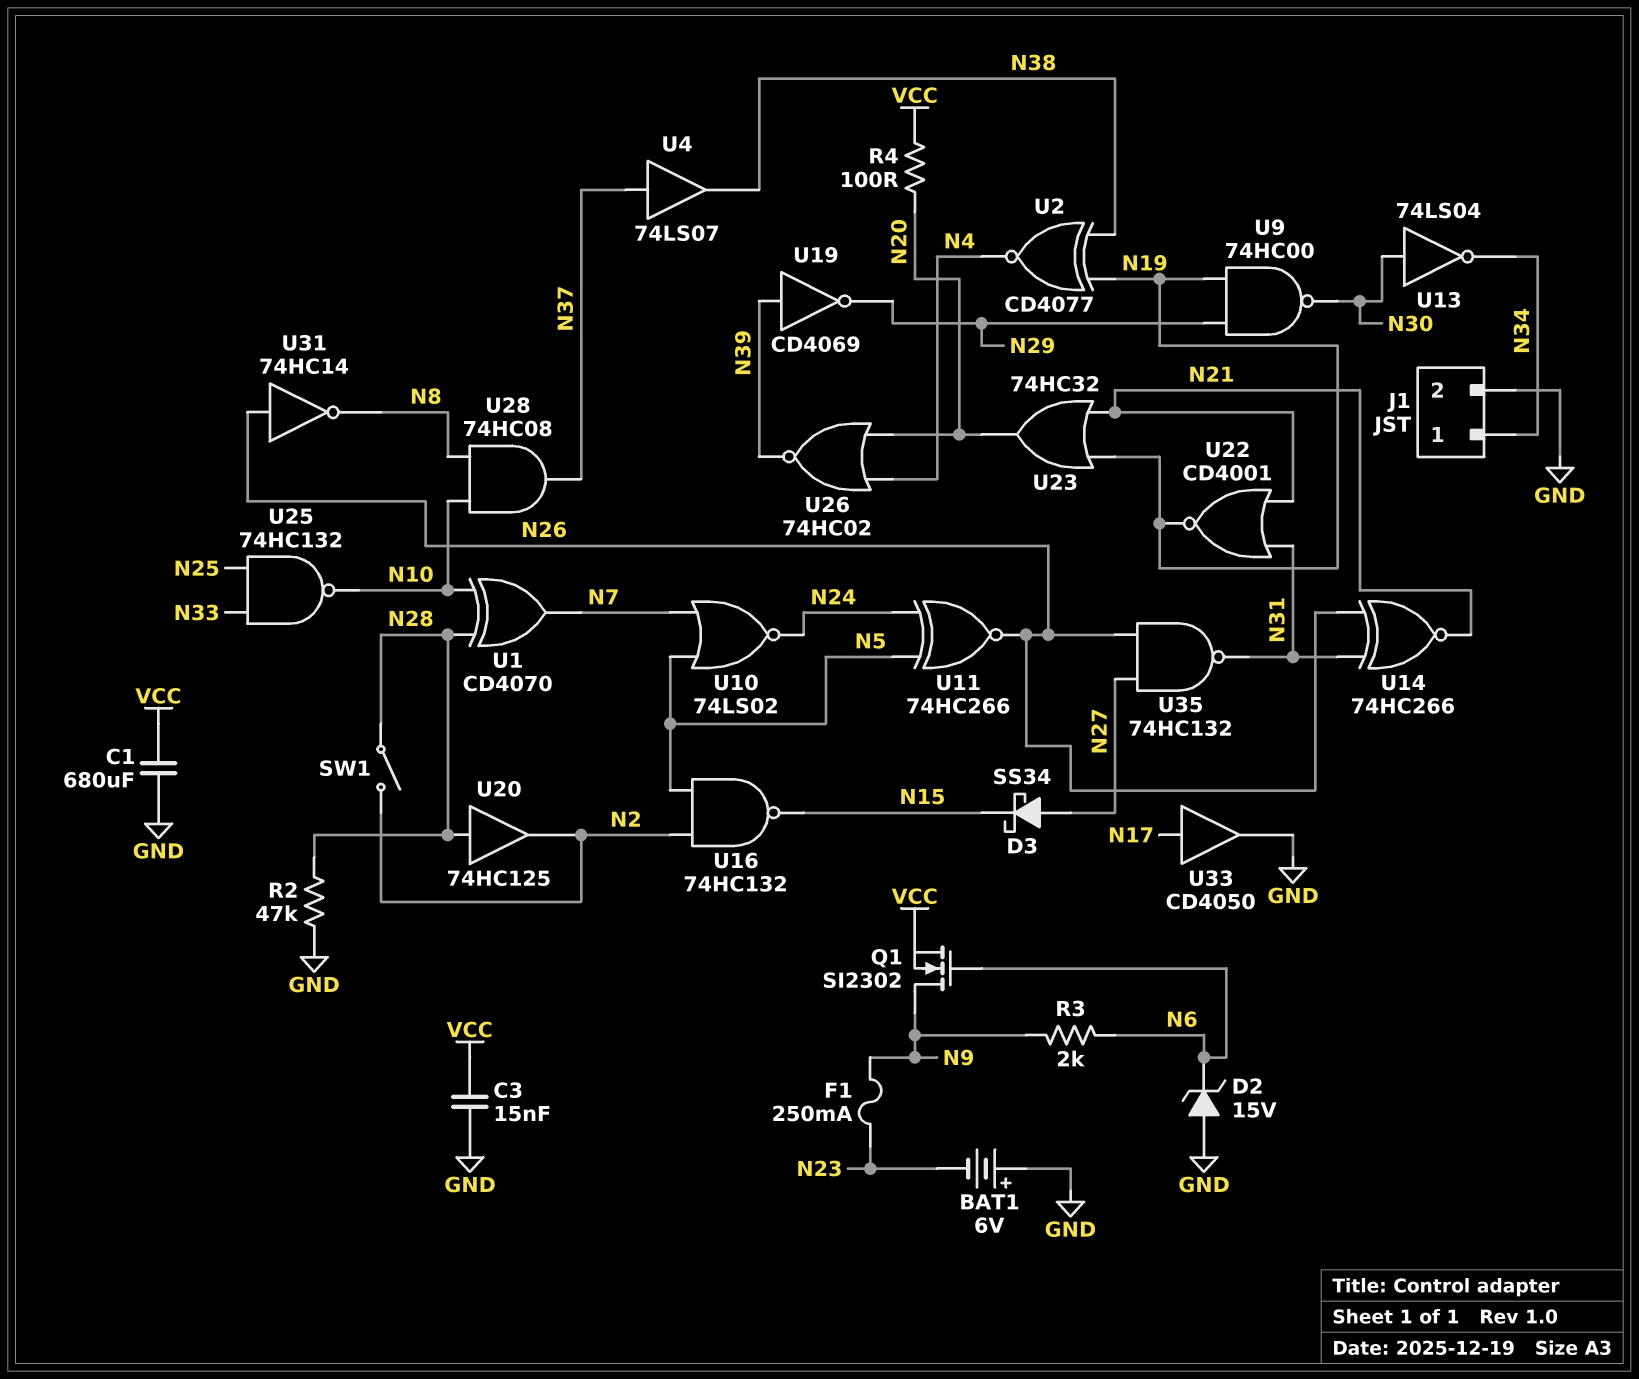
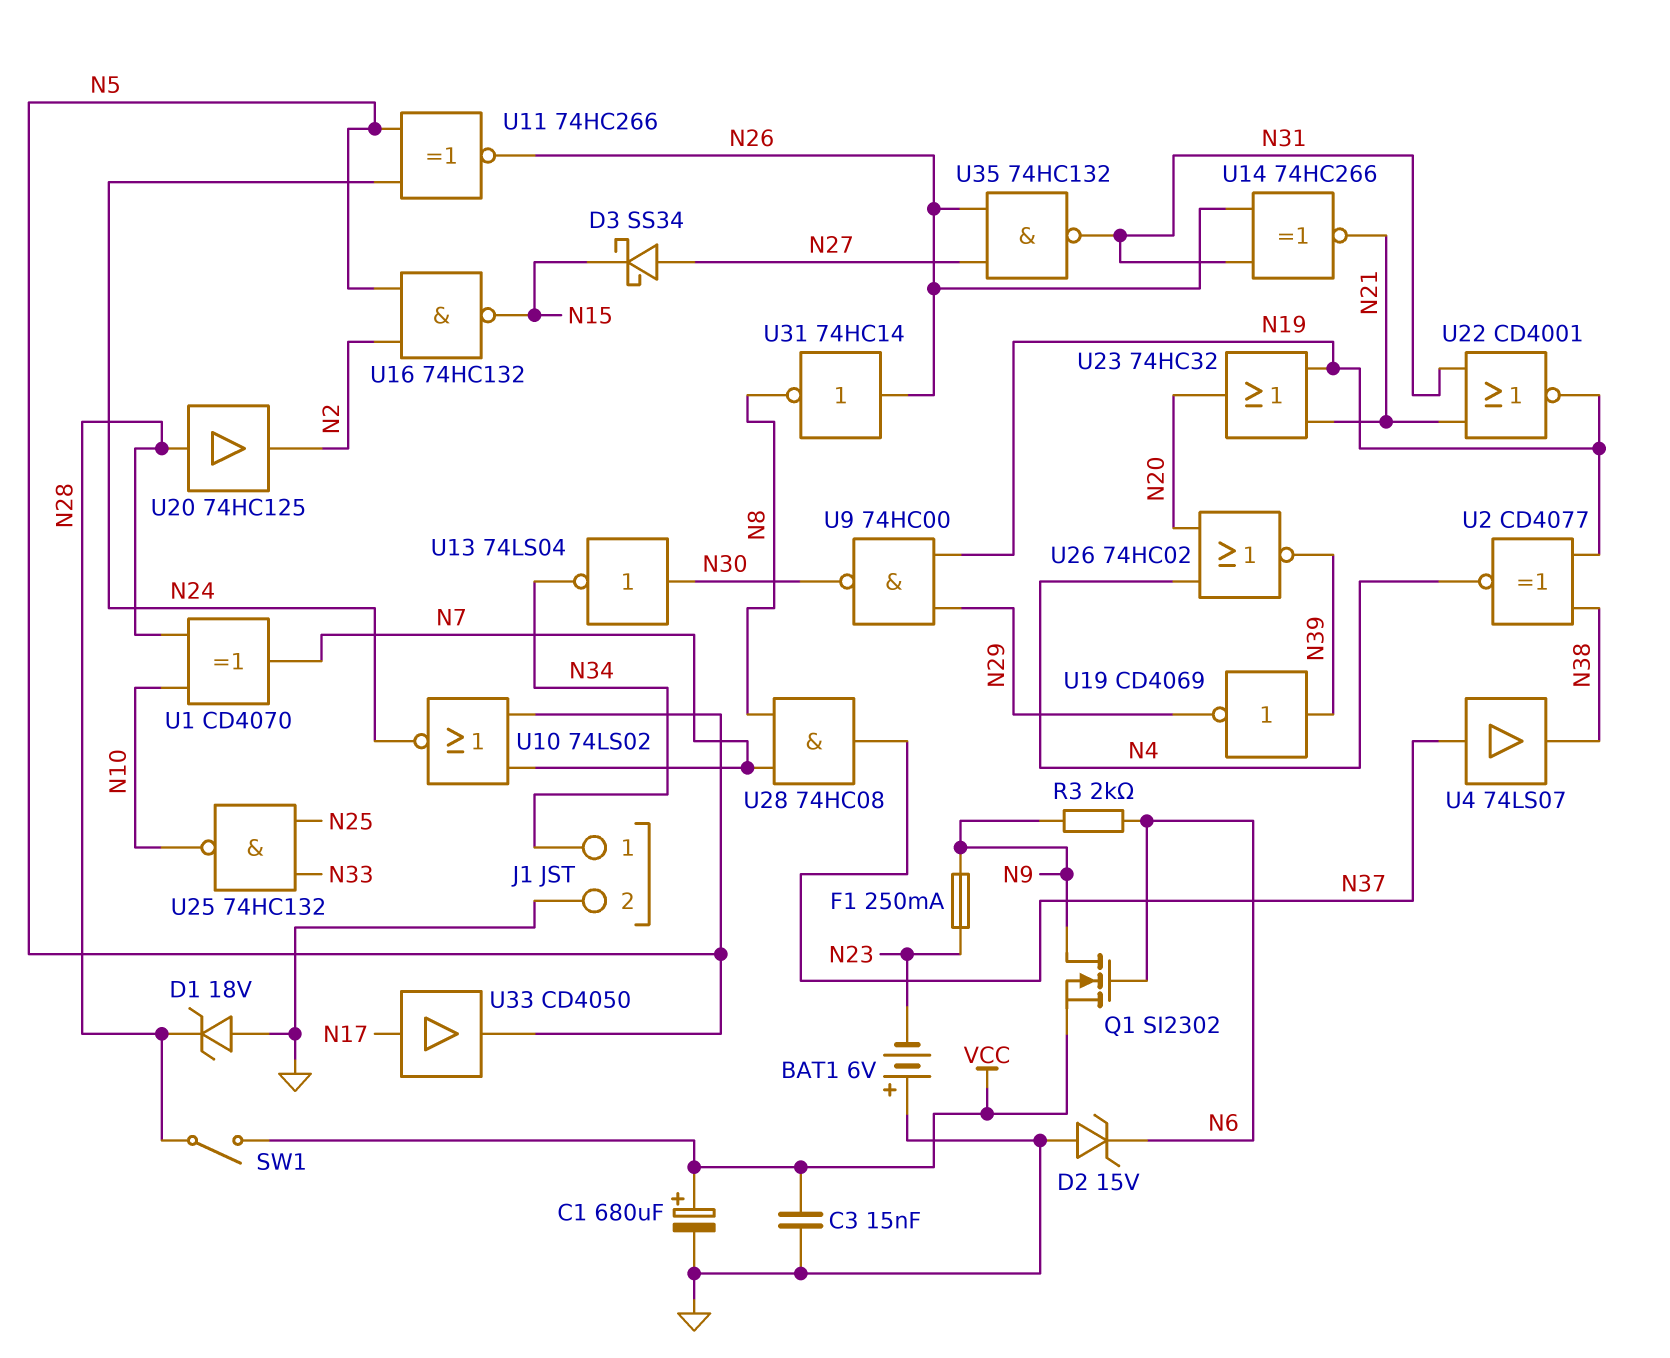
C1: 680uF (GND, VCC) -> 680uF (plus VCC, minus GND)
D1: none -> zener 18V (A GND, K N28)
R2: 47k (GND, N28) -> none
R4: 100 (N20, VCC) -> none
SW1: switch (N2, N28) -> switch (N28, VCC)
U28: AND 74HC08 (in N8, in N10, out N37) -> AND 74HC08 (in N7, in N8, out N37)
U33: buffer CD4050 (in N17, out GND) -> buffer CD4050 (in N17, out N5)

